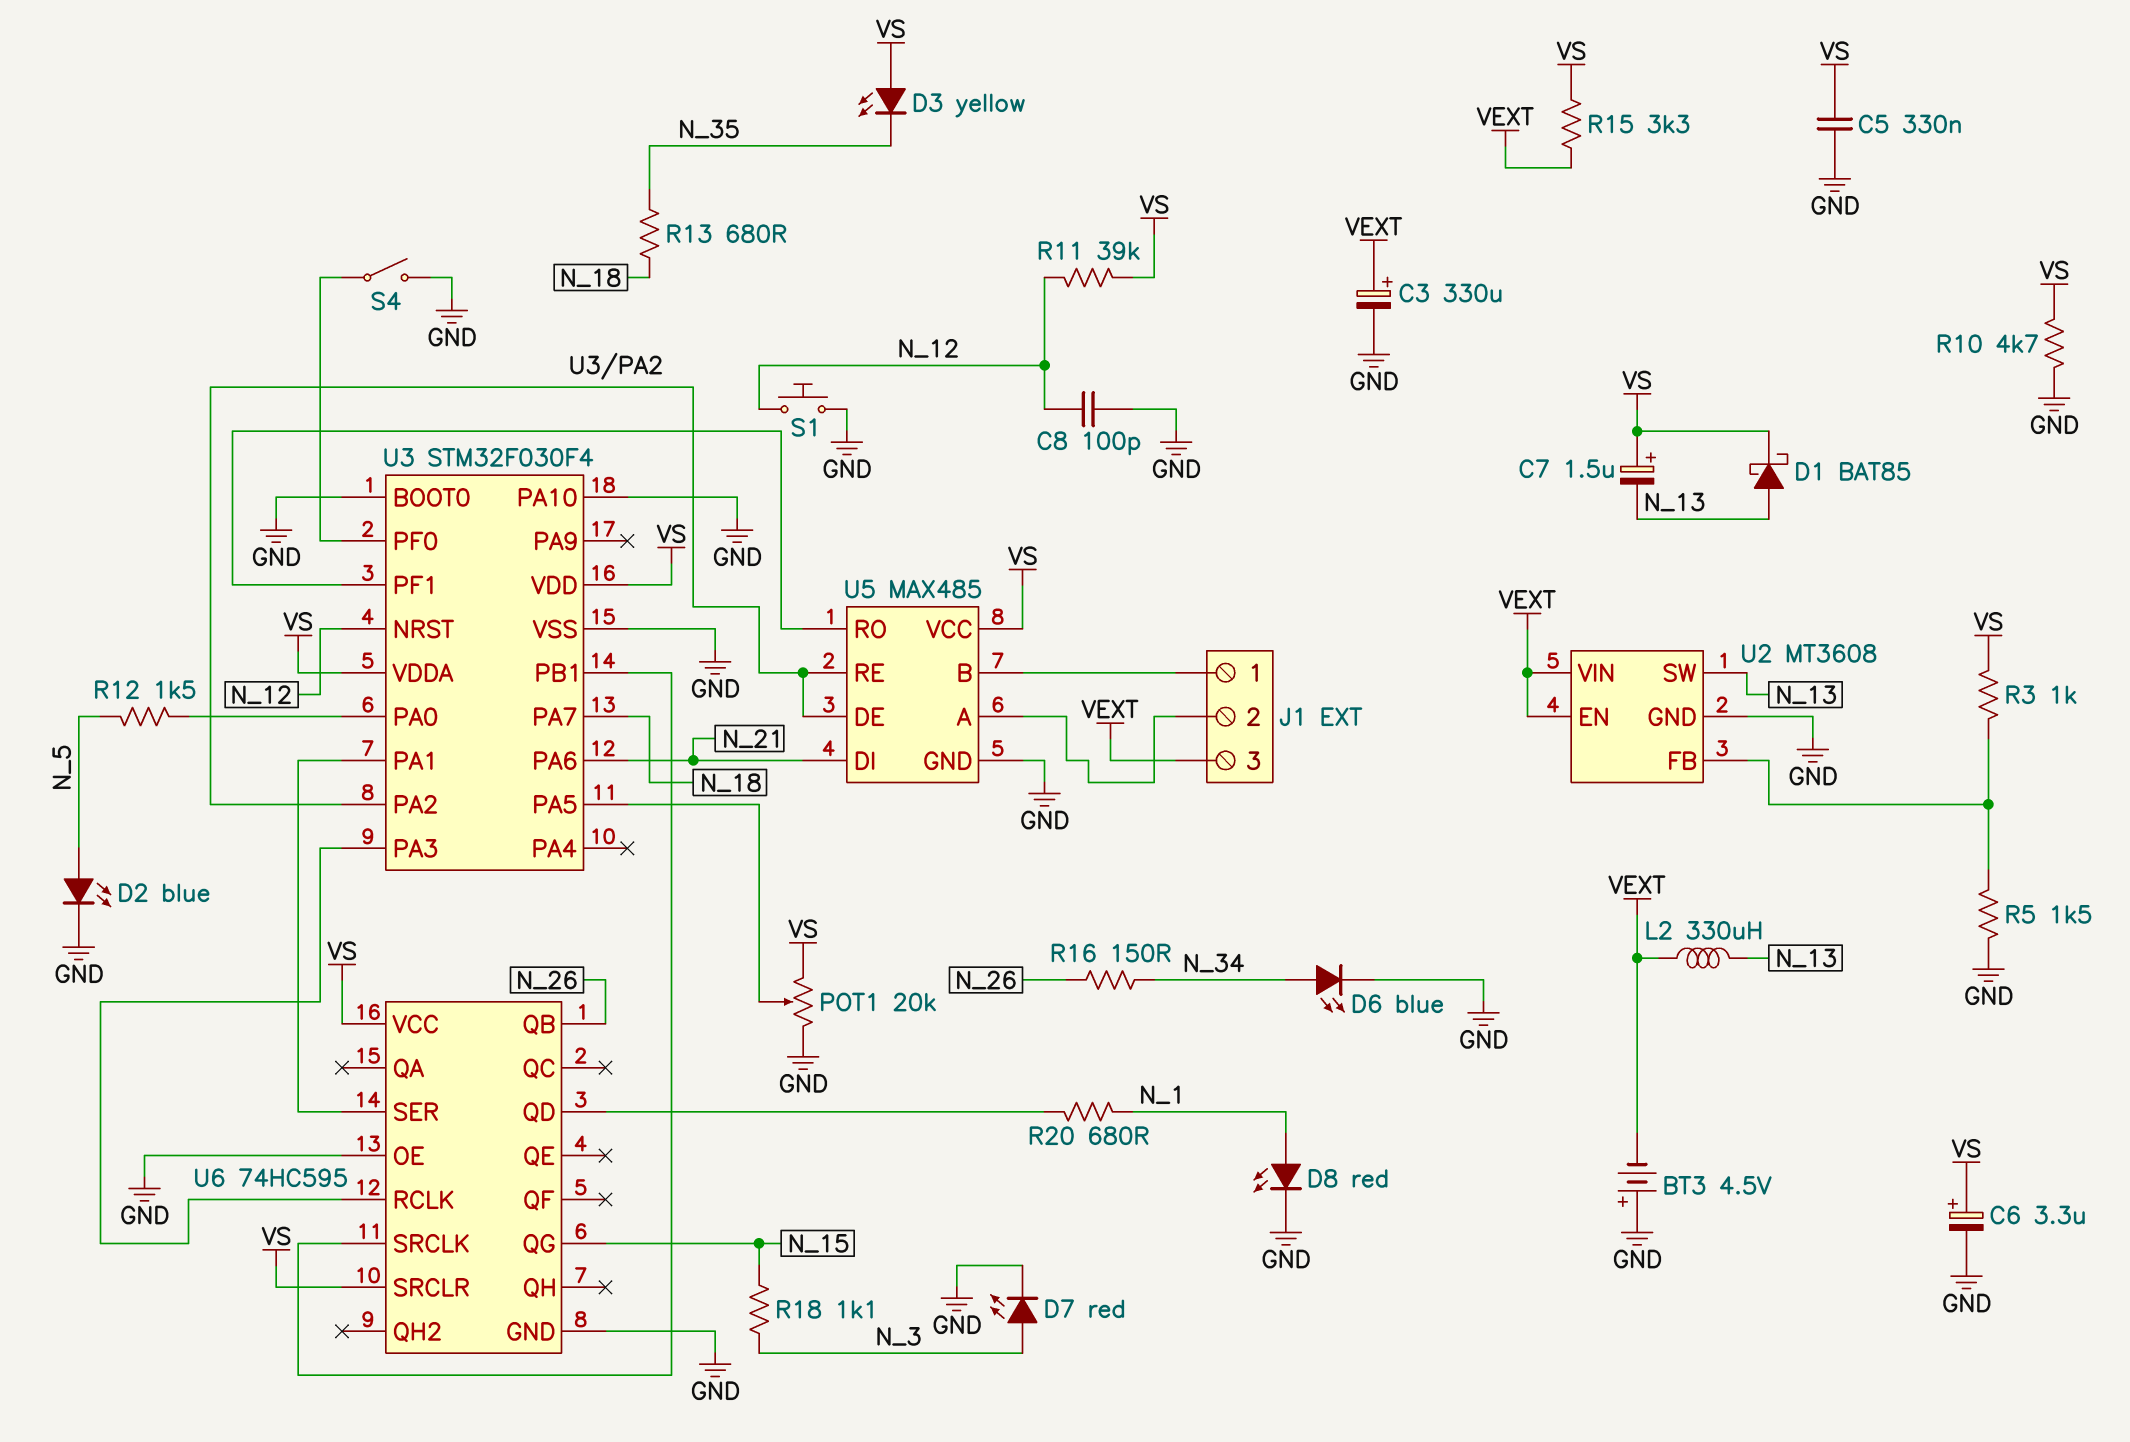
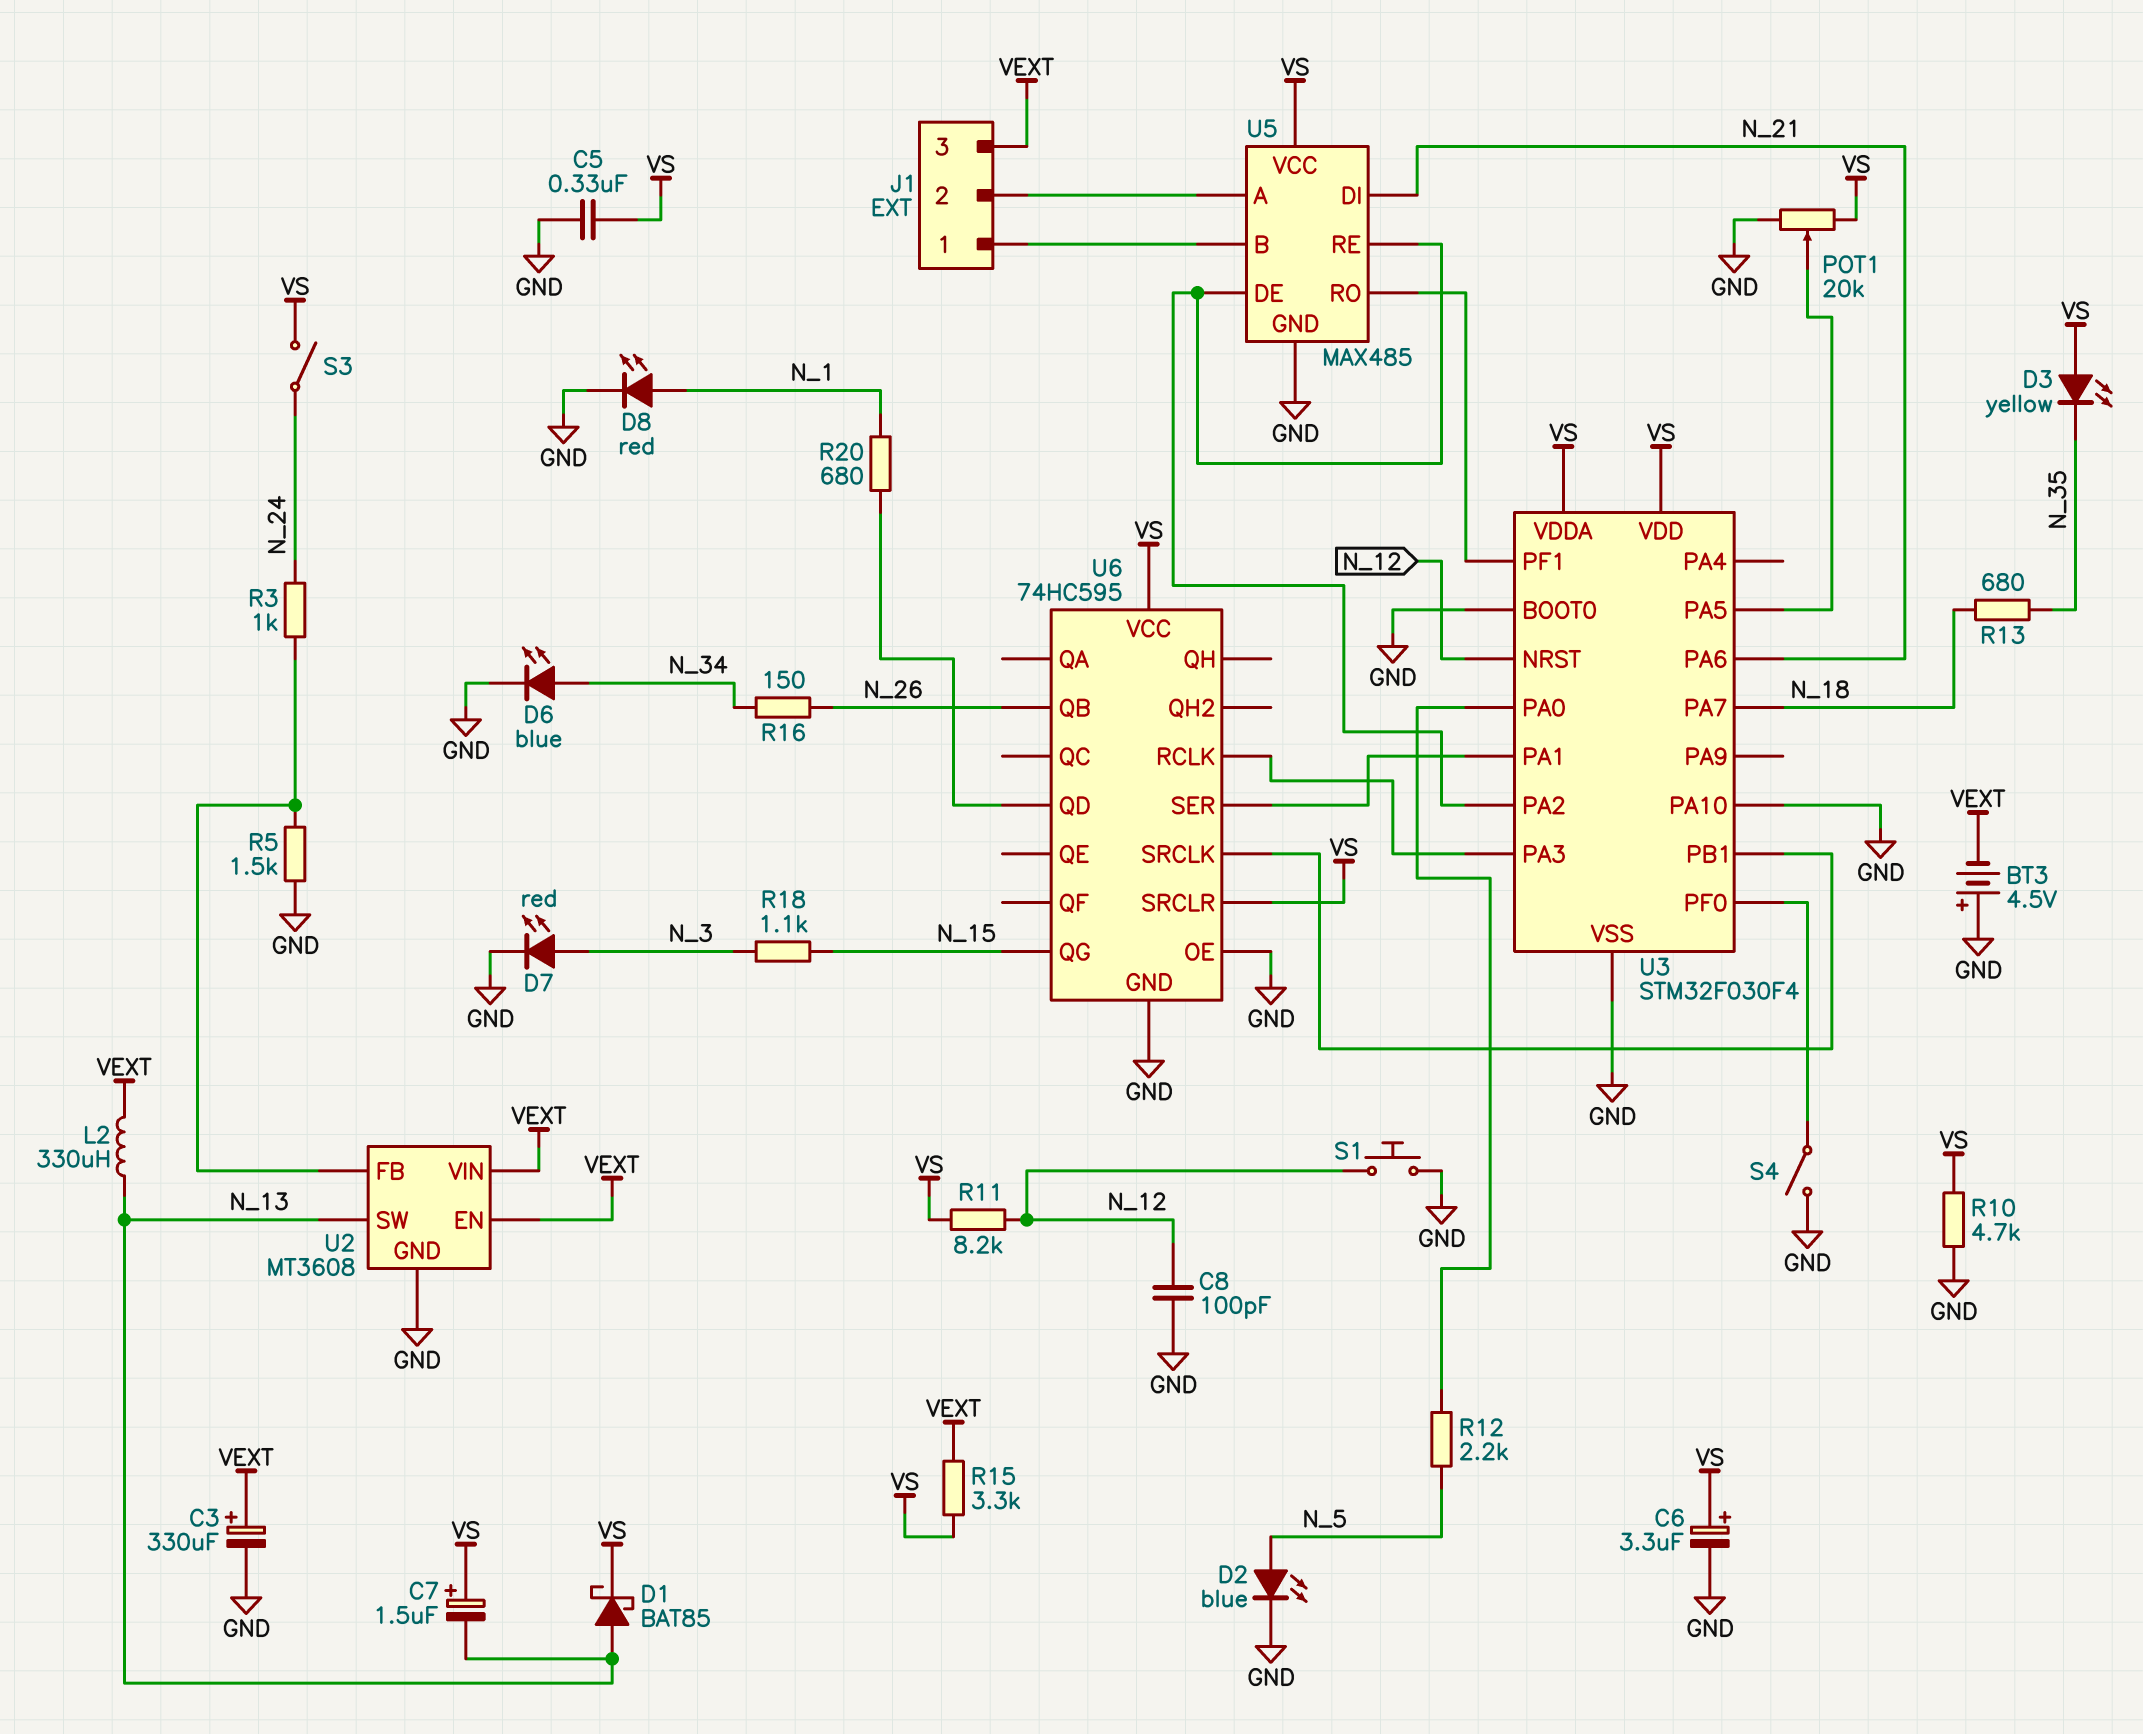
R3: 1k (U2/FB, VS) -> 1k (N_24, U2/FB)
R11: 39k (N_12, VS) -> 8.2k (N_12, VS)
R12: 1.5k (N_5, U3/PA0) -> 2.2k (N_5, U3/PA0)
S3: none -> switch (N_24, VS)

